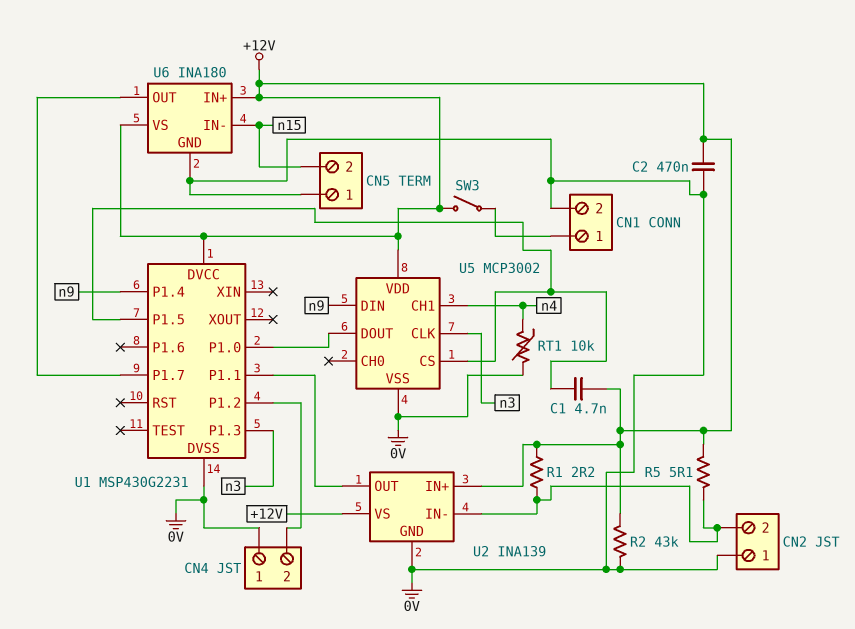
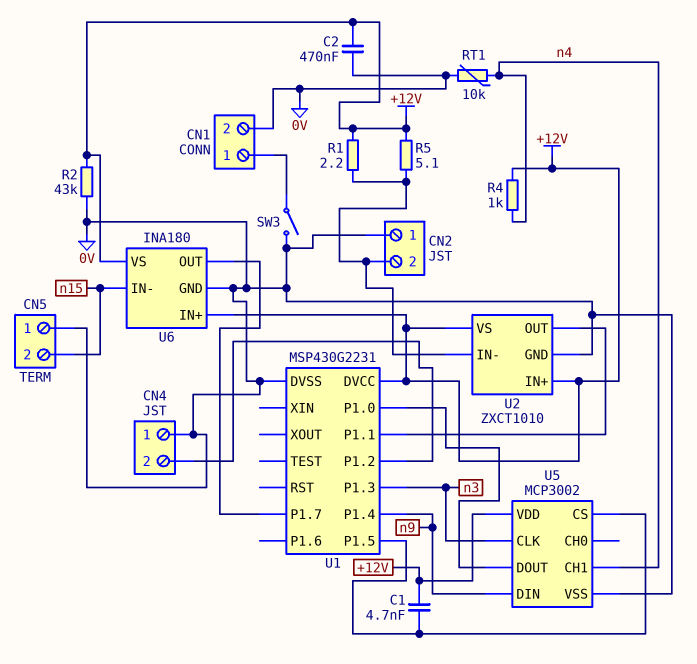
R4: none -> 1k (+12V, n4)
SW3: switch (+12V, CN1/1) -> switch (0V, CN1/1)
U2: INA139 -> ZXCT1010

